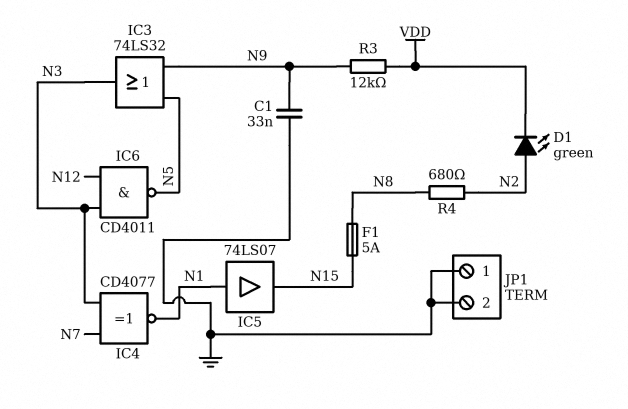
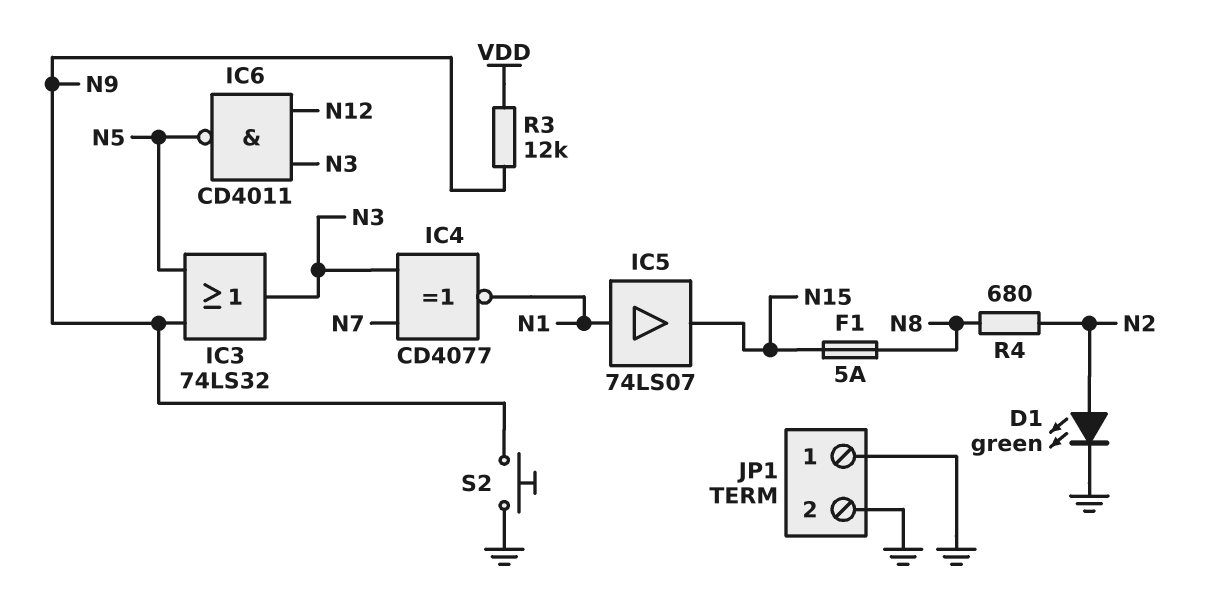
C1: 33nF (GND, N9) -> none
D1: LED green (A N2, K VDD) -> LED green (A N2, K GND)
S2: none -> button (GND, N9)

